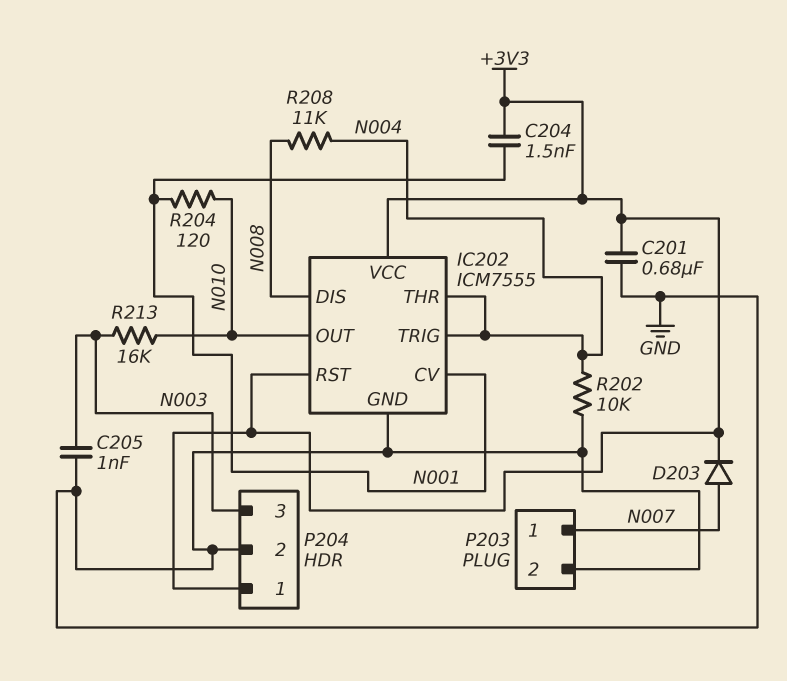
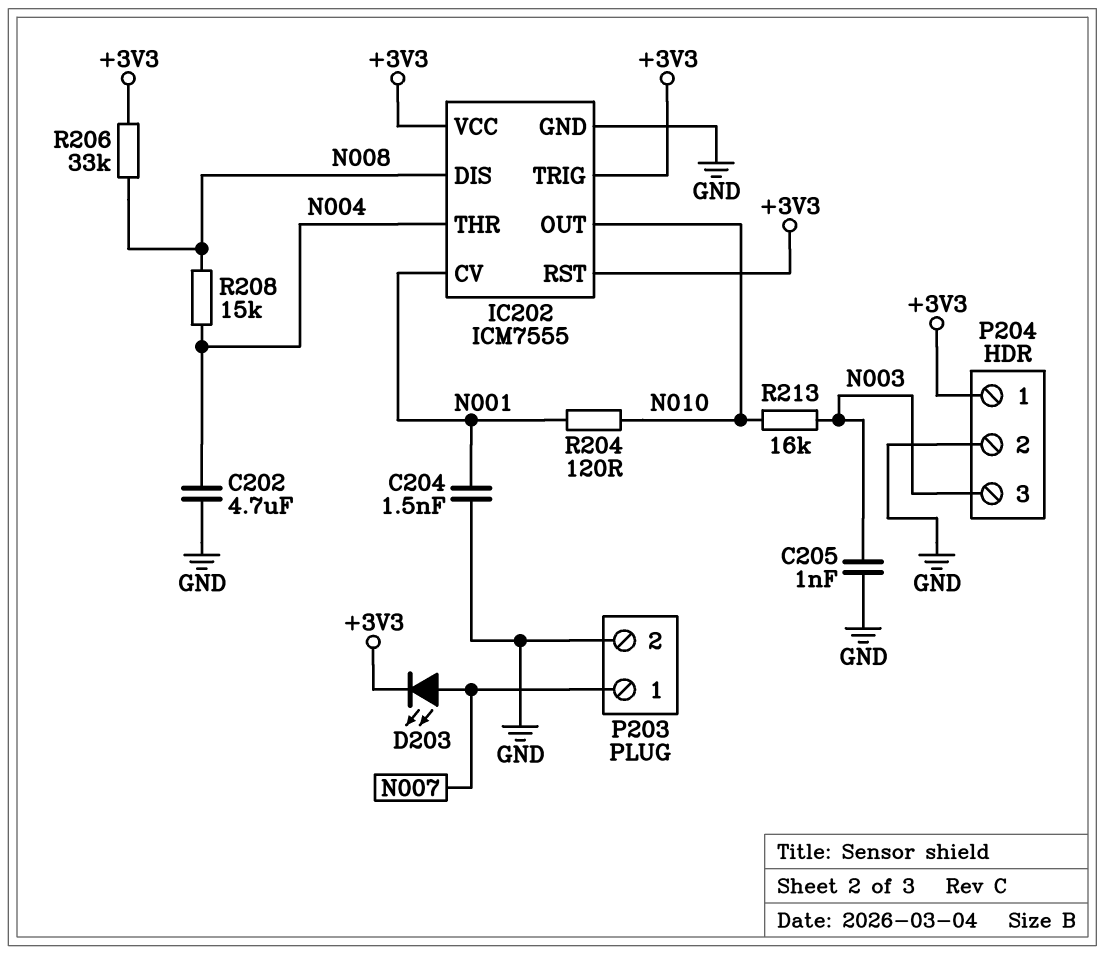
C201: 680nF (+3V3, GND) -> none
C202: none -> 4.7uF (GND, N004)
C204: 1.5nF (+3V3, N001) -> 1.5nF (GND, N001)
D203: diode (A N007, K +3V3) -> LED (A N007, K +3V3)
IC202 pin TRIG: N004 -> +3V3
R202: 10k (GND, N004) -> none
R206: none -> 33k (+3V3, N008)
R208: 11k (N004, N008) -> 15k (N004, N008)

